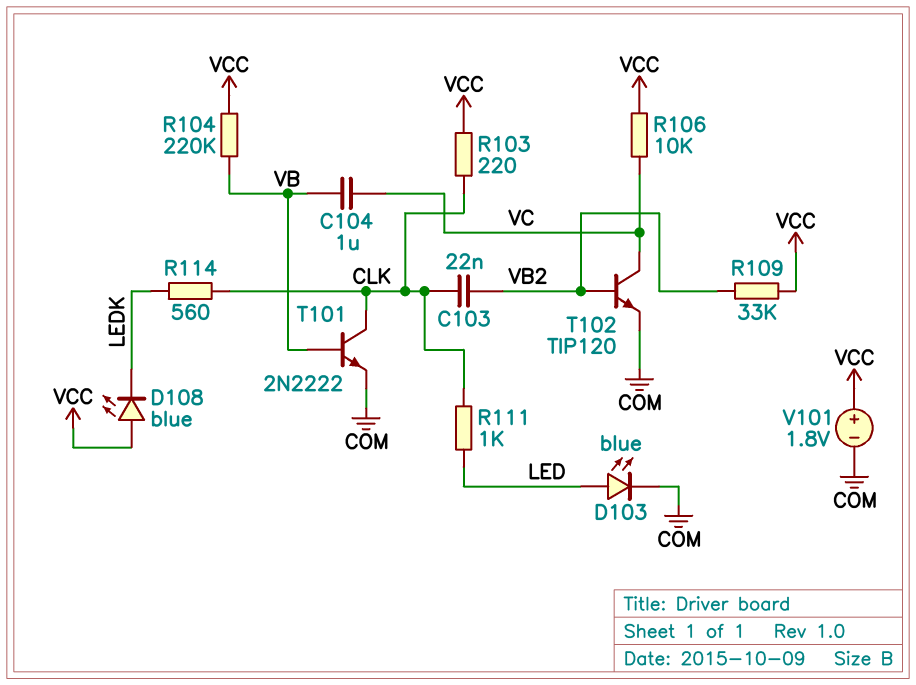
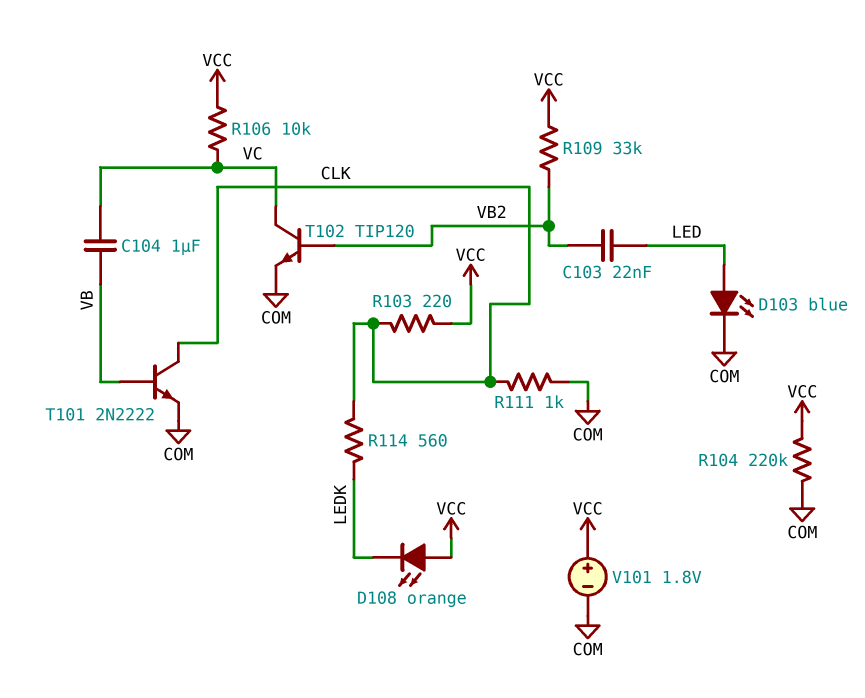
C103: 22nF (CLK, VB2) -> 22nF (LED, VB2)
D108: LED blue (A VCC, K LEDK) -> LED orange (A VCC, K LEDK)
R104: 220k (VB, VCC) -> 220k (COM, VCC)
R111: 1k (CLK, LED) -> 1k (CLK, COM)

